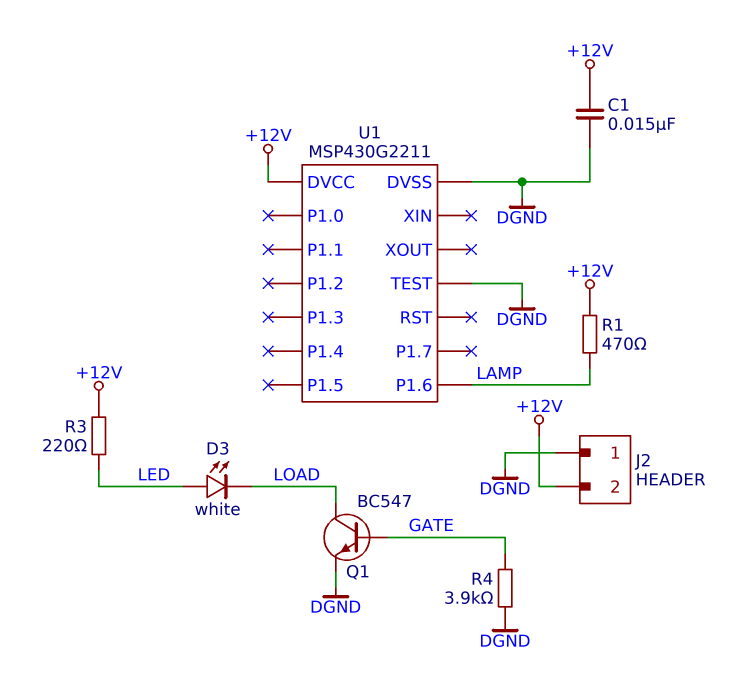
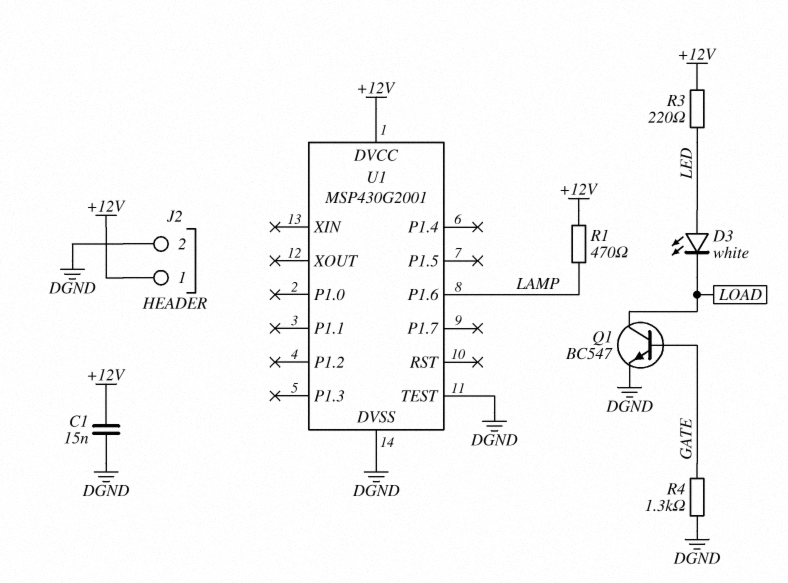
J2 pin 1: DGND -> +12V
J2 pin 2: +12V -> DGND
R4: 3.9k (DGND, GATE) -> 1.3k (DGND, GATE)
U1: MSP430G2211 -> MSP430G2001

